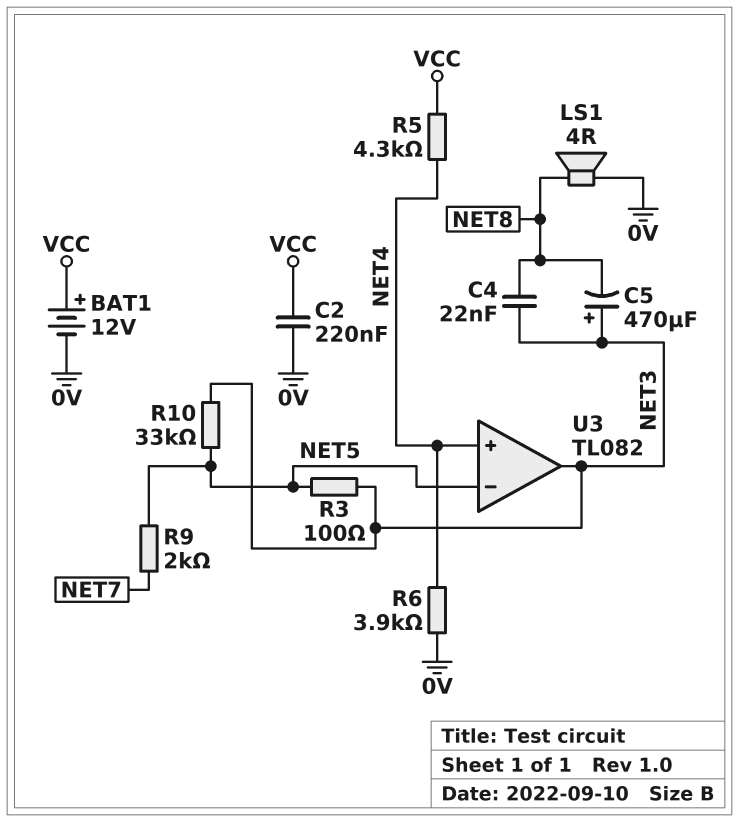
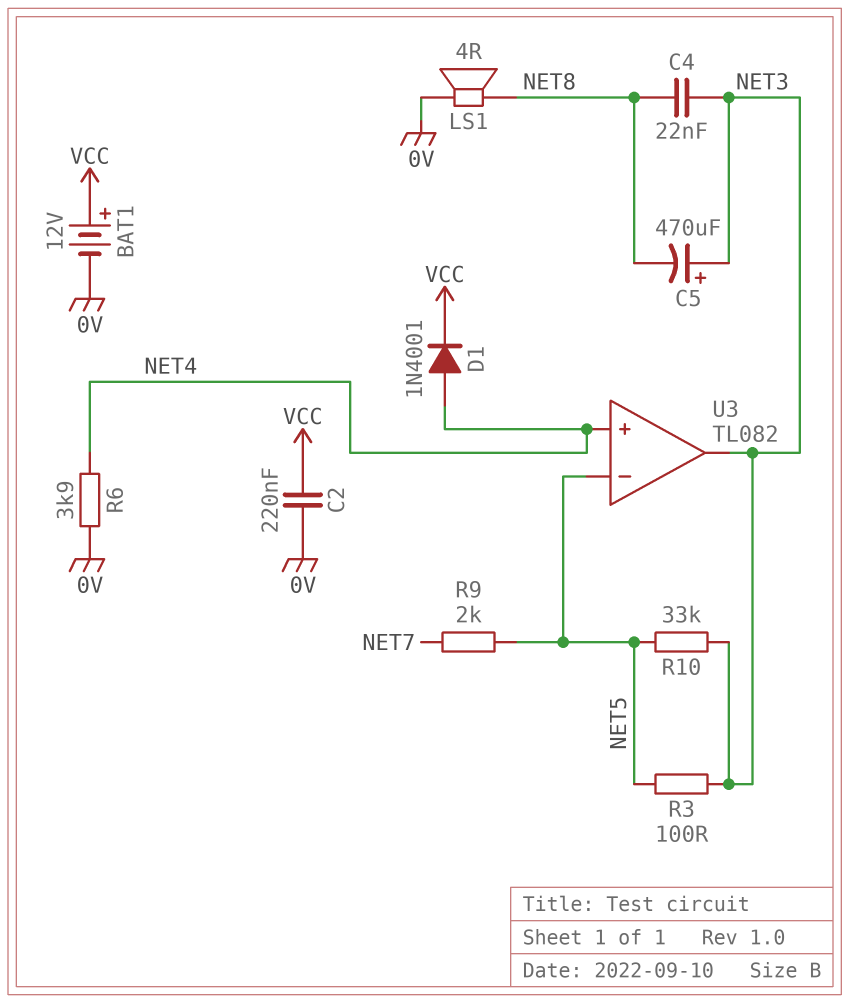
D1: none -> diode 1N4001 (A NET4, K VCC)
R5: 4.3k (NET4, VCC) -> none

